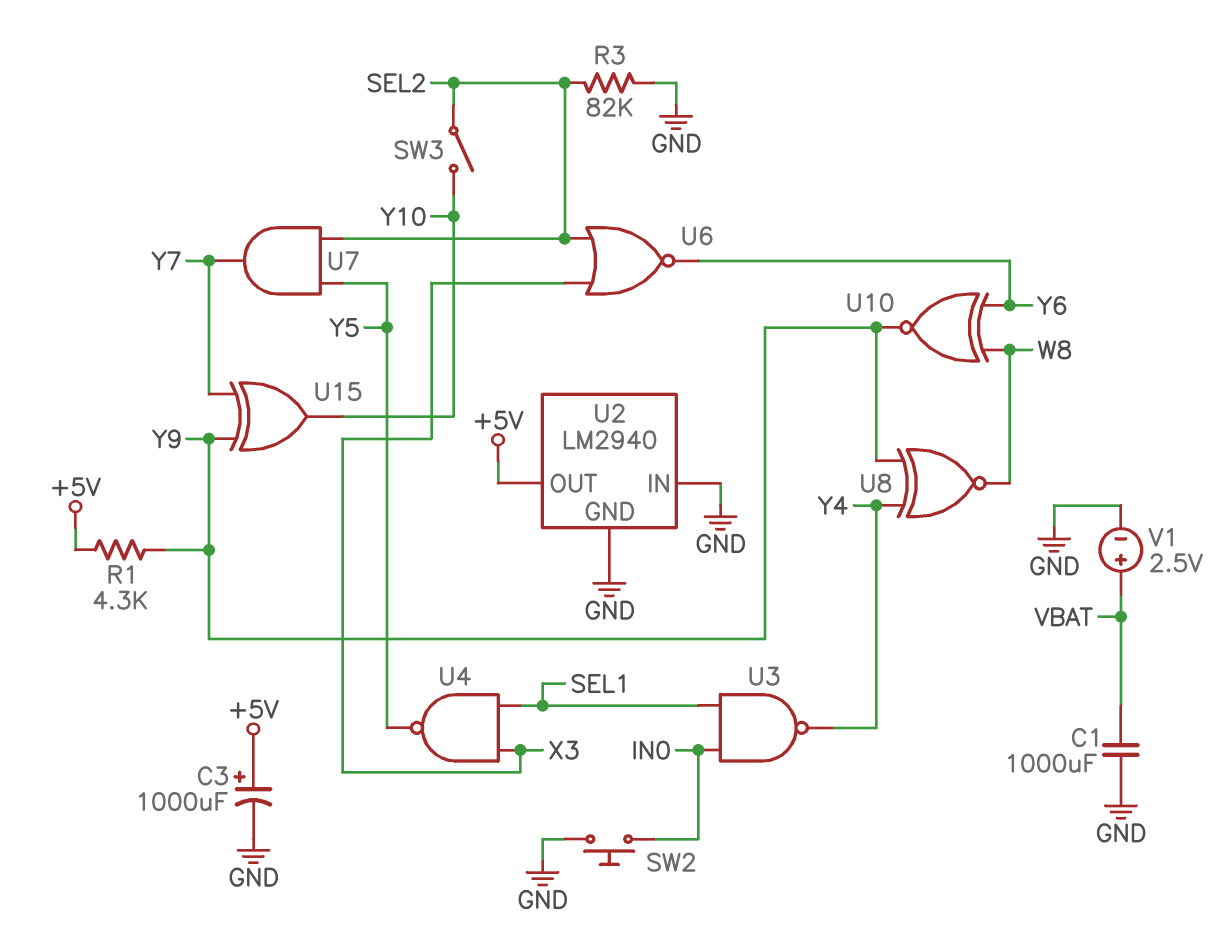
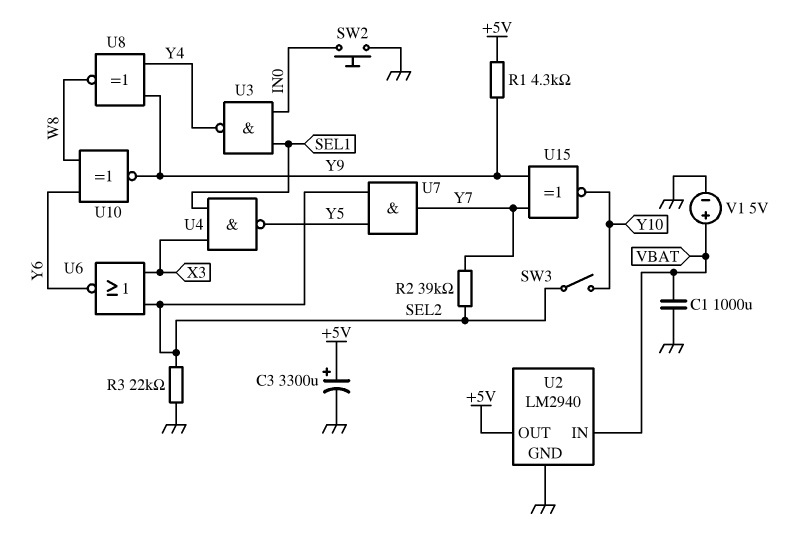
C3: 1000uF (plus +5V, minus GND) -> 3300uF (plus +5V, minus GND)
R2: none -> 39k (SEL2, Y7)
R3: 82k (GND, SEL2) -> 22k (GND, SEL2)
U2 pin IN: GND -> VBAT
U15: XOR (in Y7, in Y9, out Y10) -> XNOR (in Y7, in Y9, out Y10)
V1: 2.5V (plus VBAT, minus GND) -> 5V (plus VBAT, minus GND)

